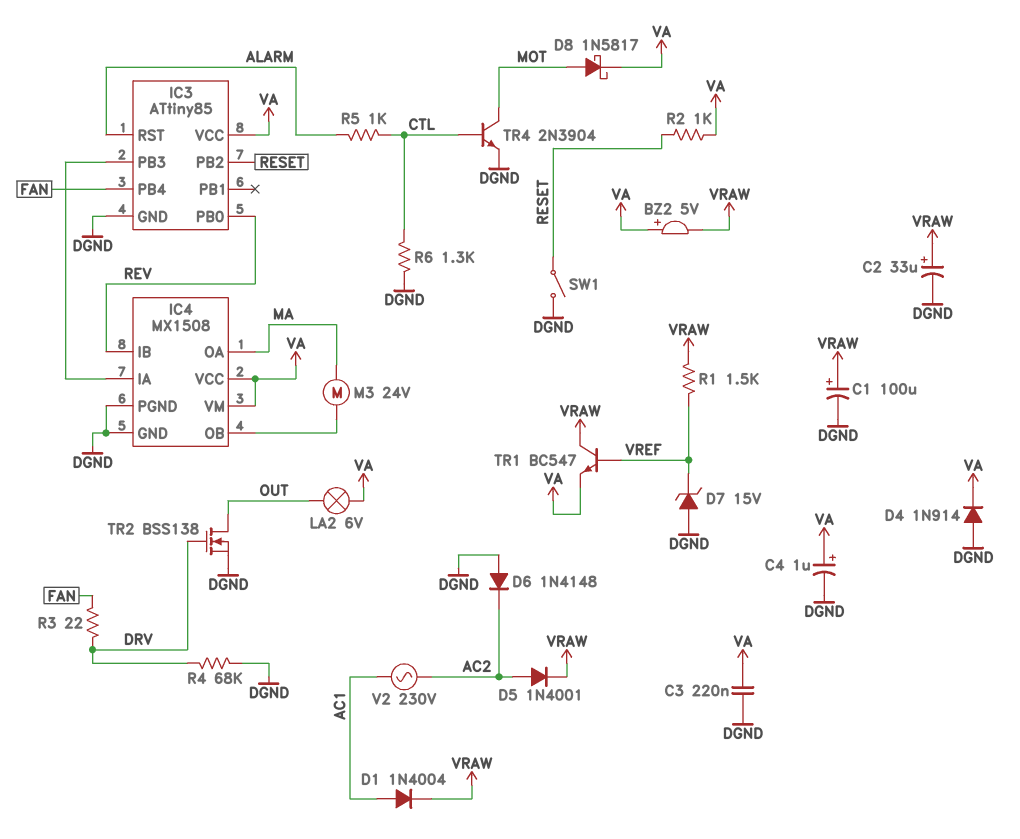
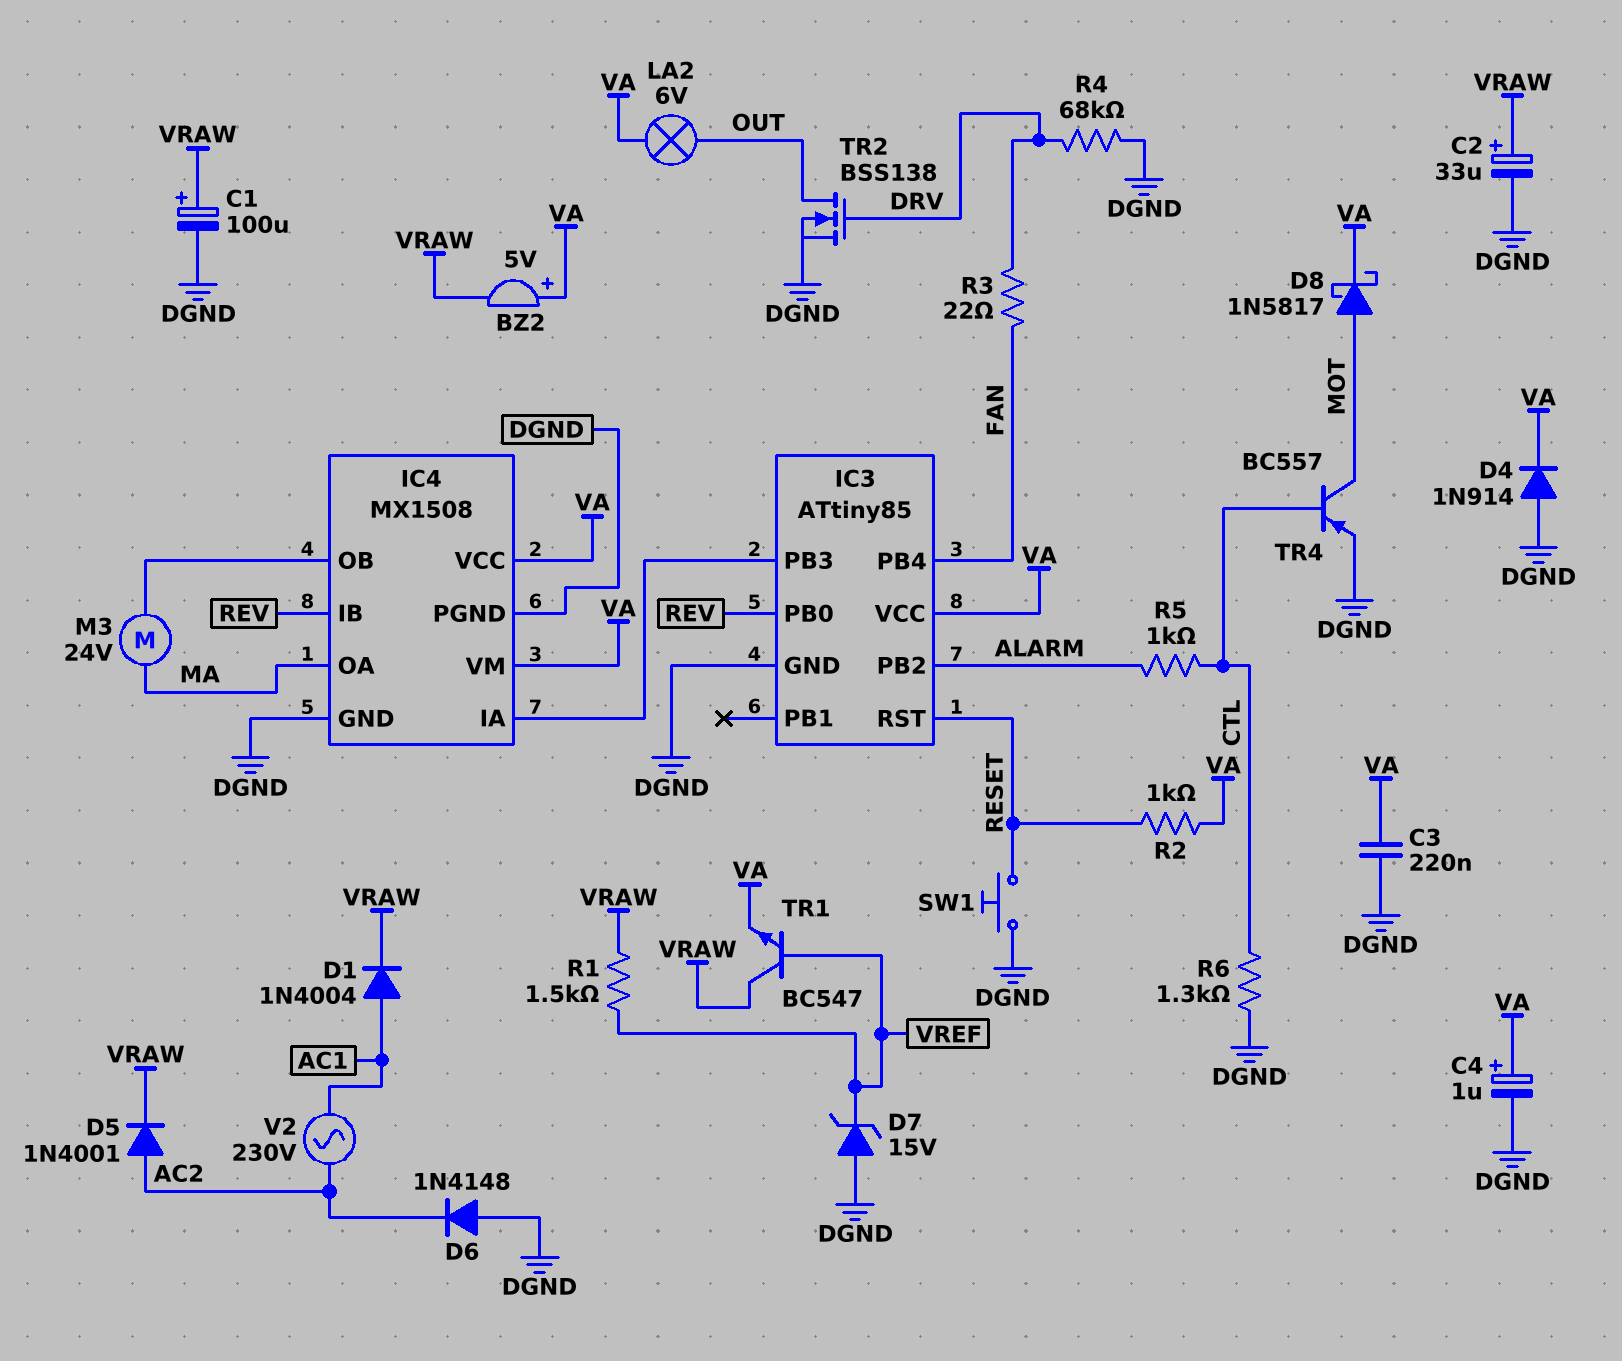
IC3 pin PB2: RESET -> ALARM
IC3 pin RST: ALARM -> RESET
SW1: switch (DGND, RESET) -> button (DGND, RESET)
TR4: NPN 2N3904 (B CTL, C MOT, E DGND) -> PNP BC557 (B CTL, C MOT, E DGND)

